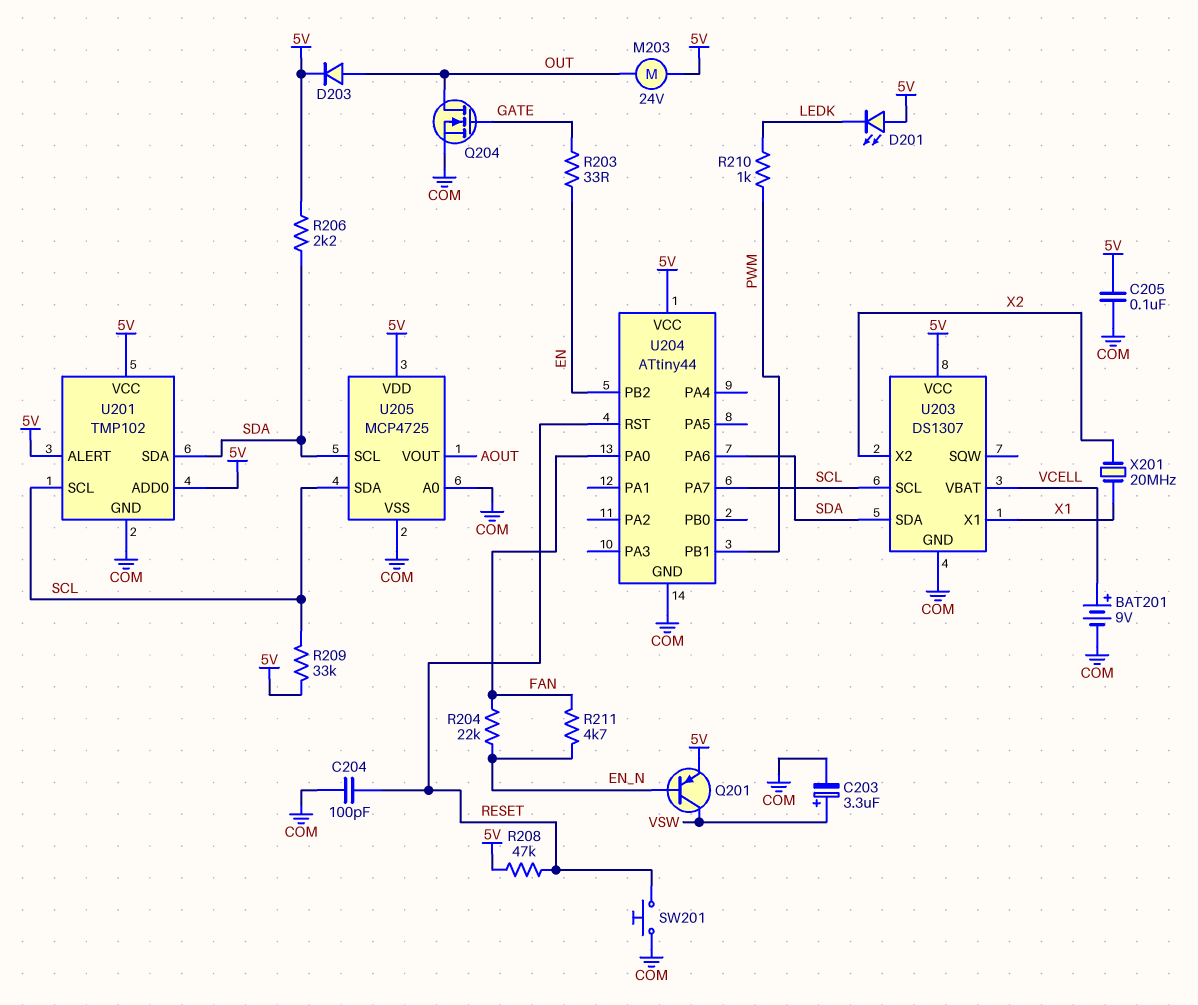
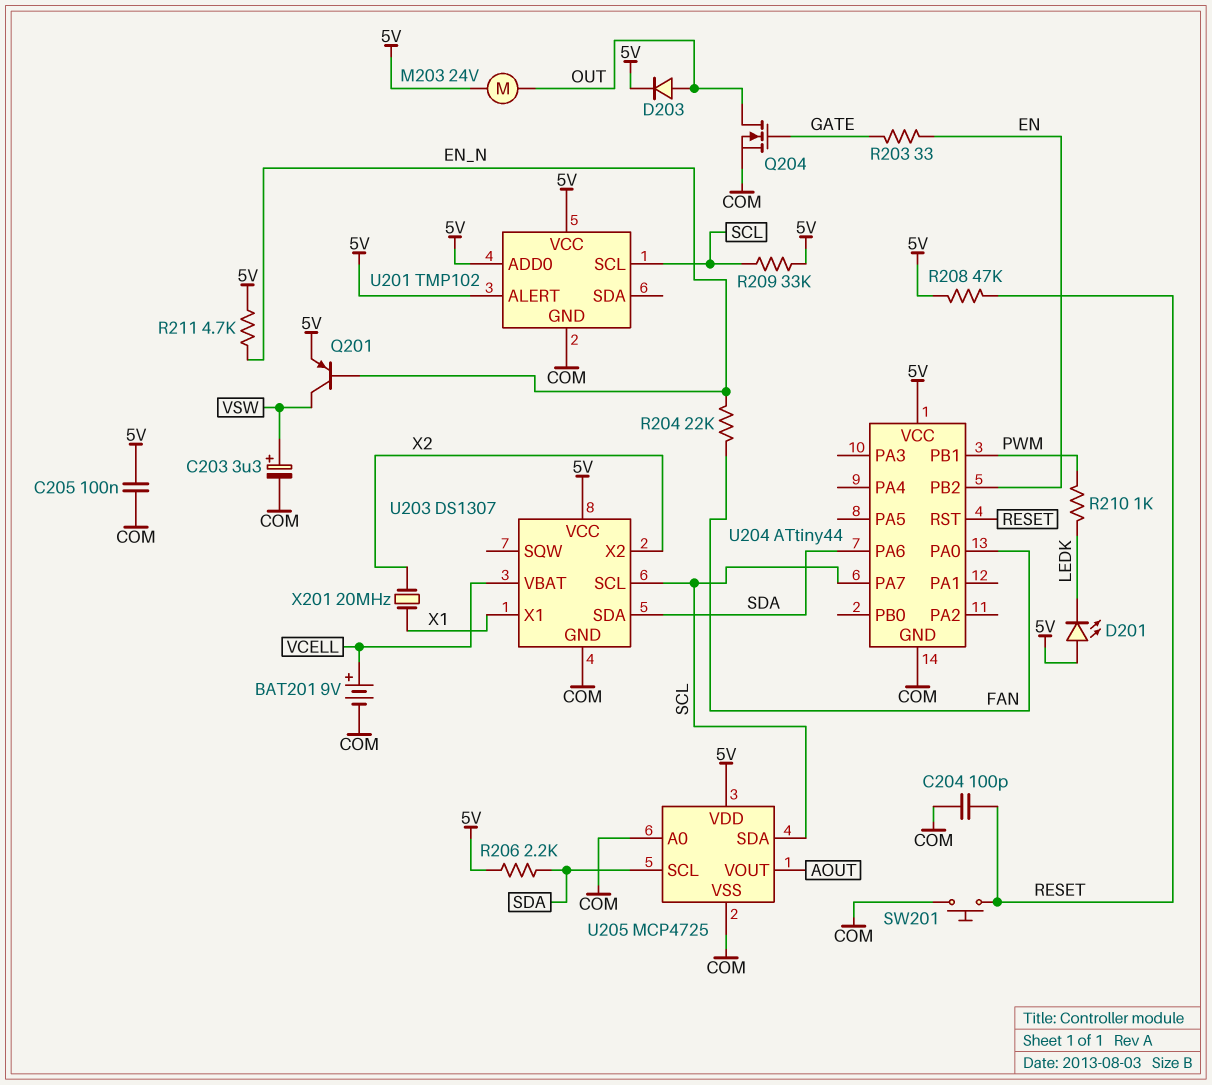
R211: 4.7k (EN_N, FAN) -> 4.7k (5V, EN_N)
U201 pin SDA: SDA -> none

